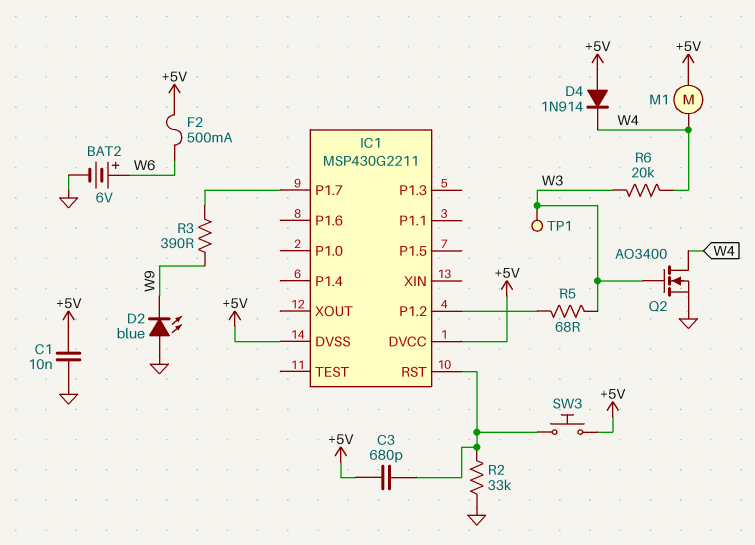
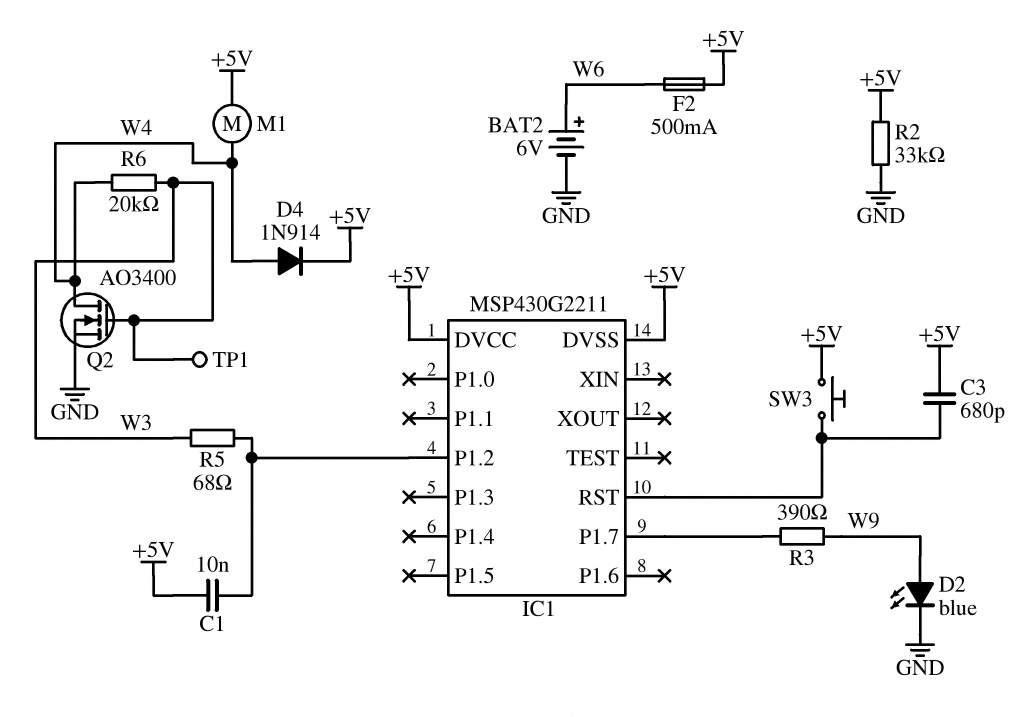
C1: 10nF (+5V, GND) -> 10nF (+5V, IC1/P1.2)
D2: LED blue (A GND, K W9) -> LED blue (A W9, K GND)
D4: diode 1N914 (A +5V, K W4) -> diode 1N914 (A W4, K +5V)
R2: 33k (GND, IC1/RST) -> 33k (+5V, GND)

